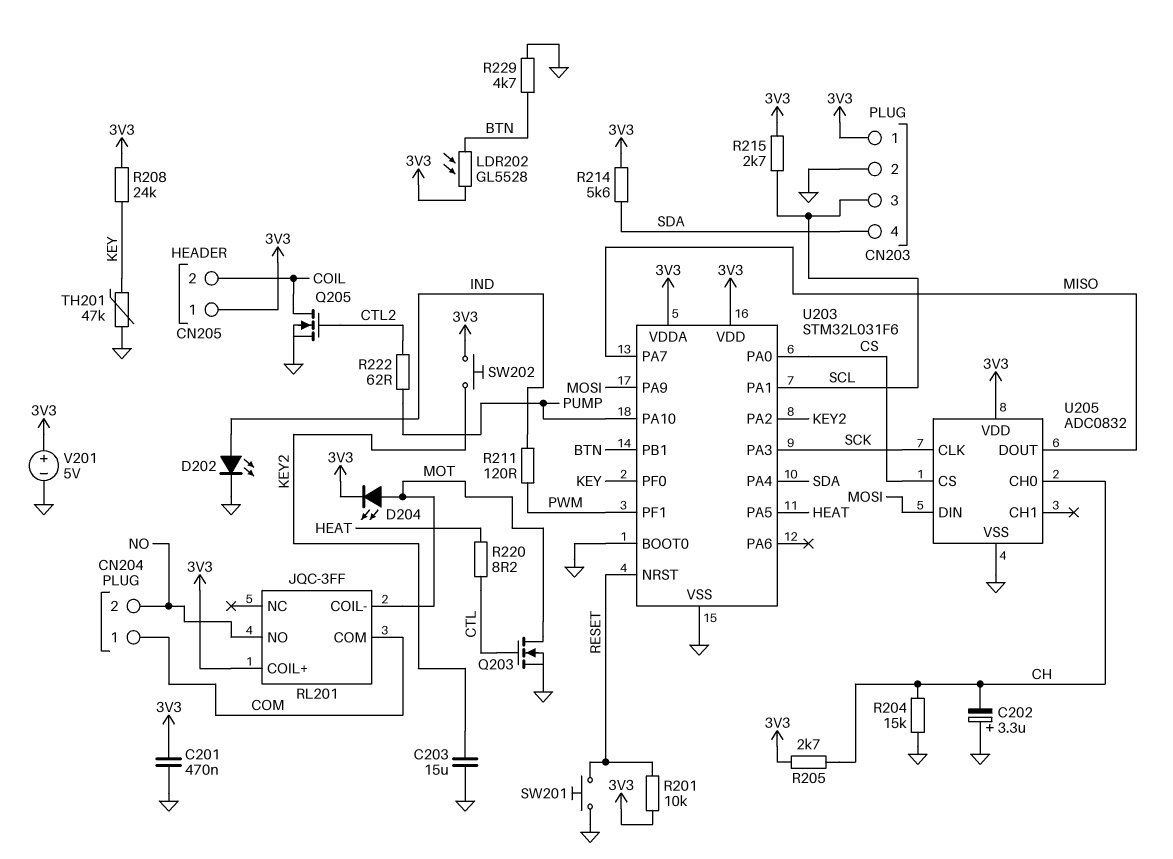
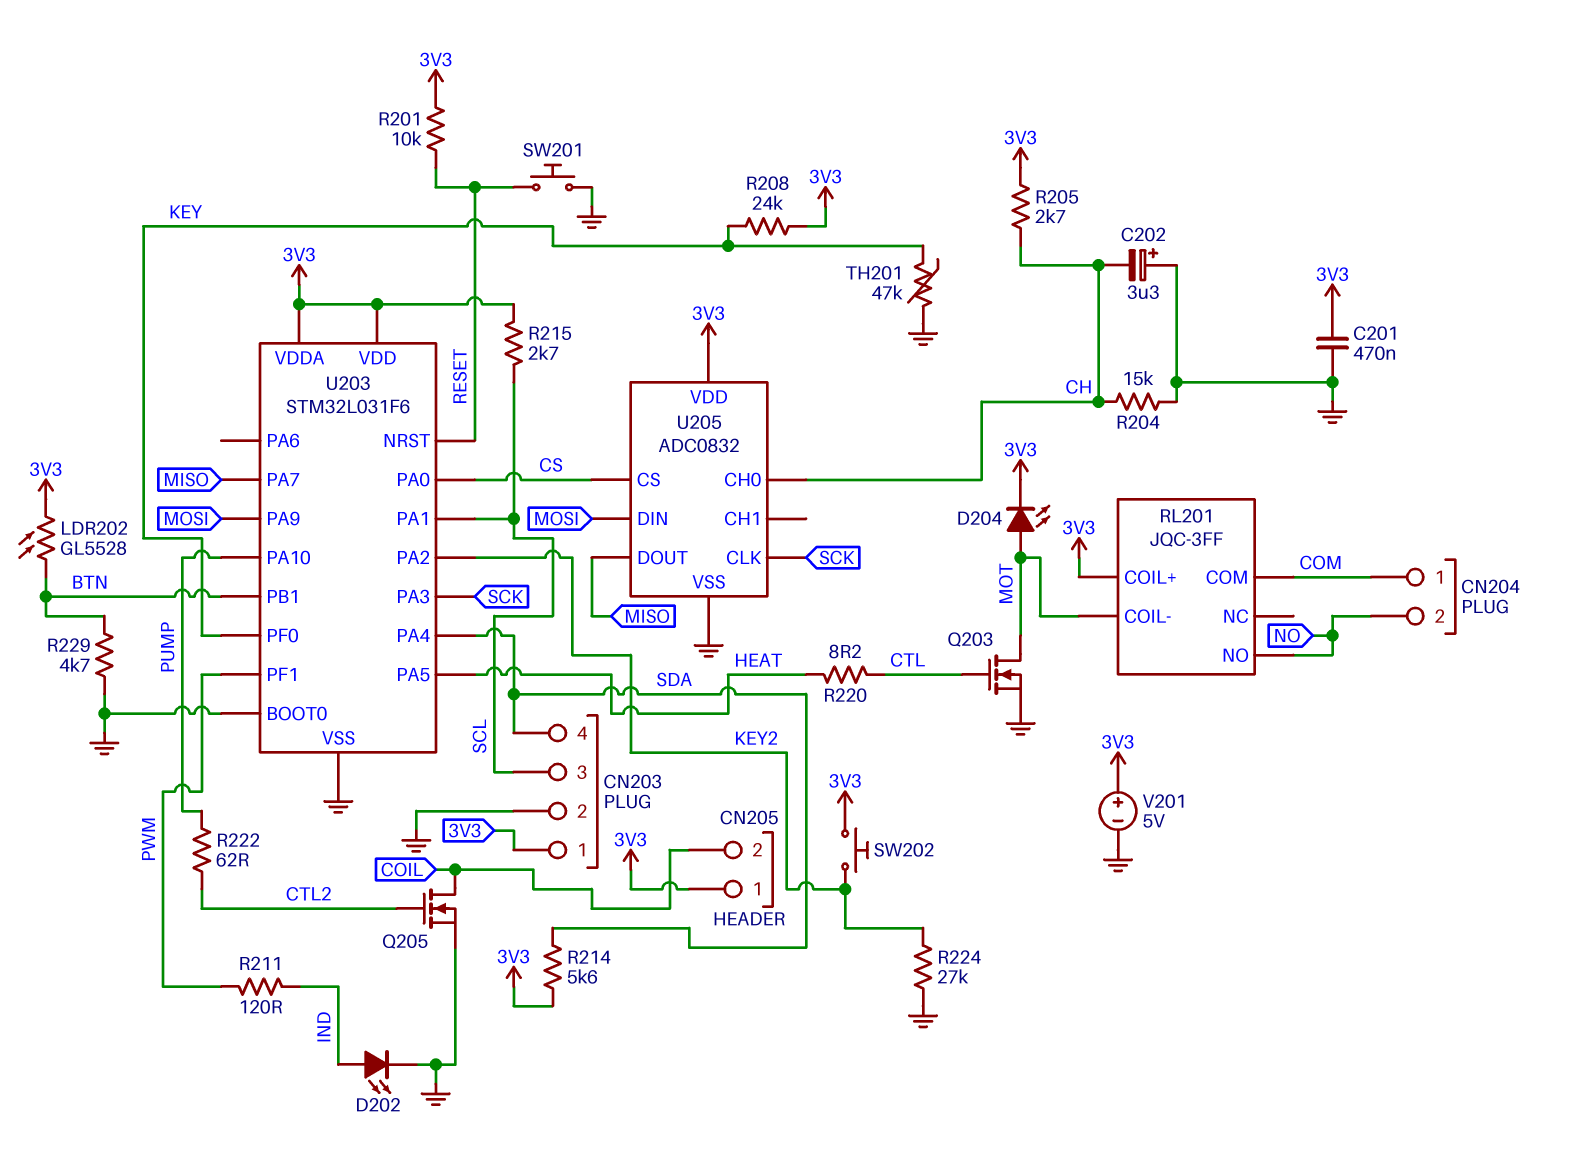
C203: 15uF (GND, KEY2) -> none
R224: none -> 27k (GND, KEY2)

